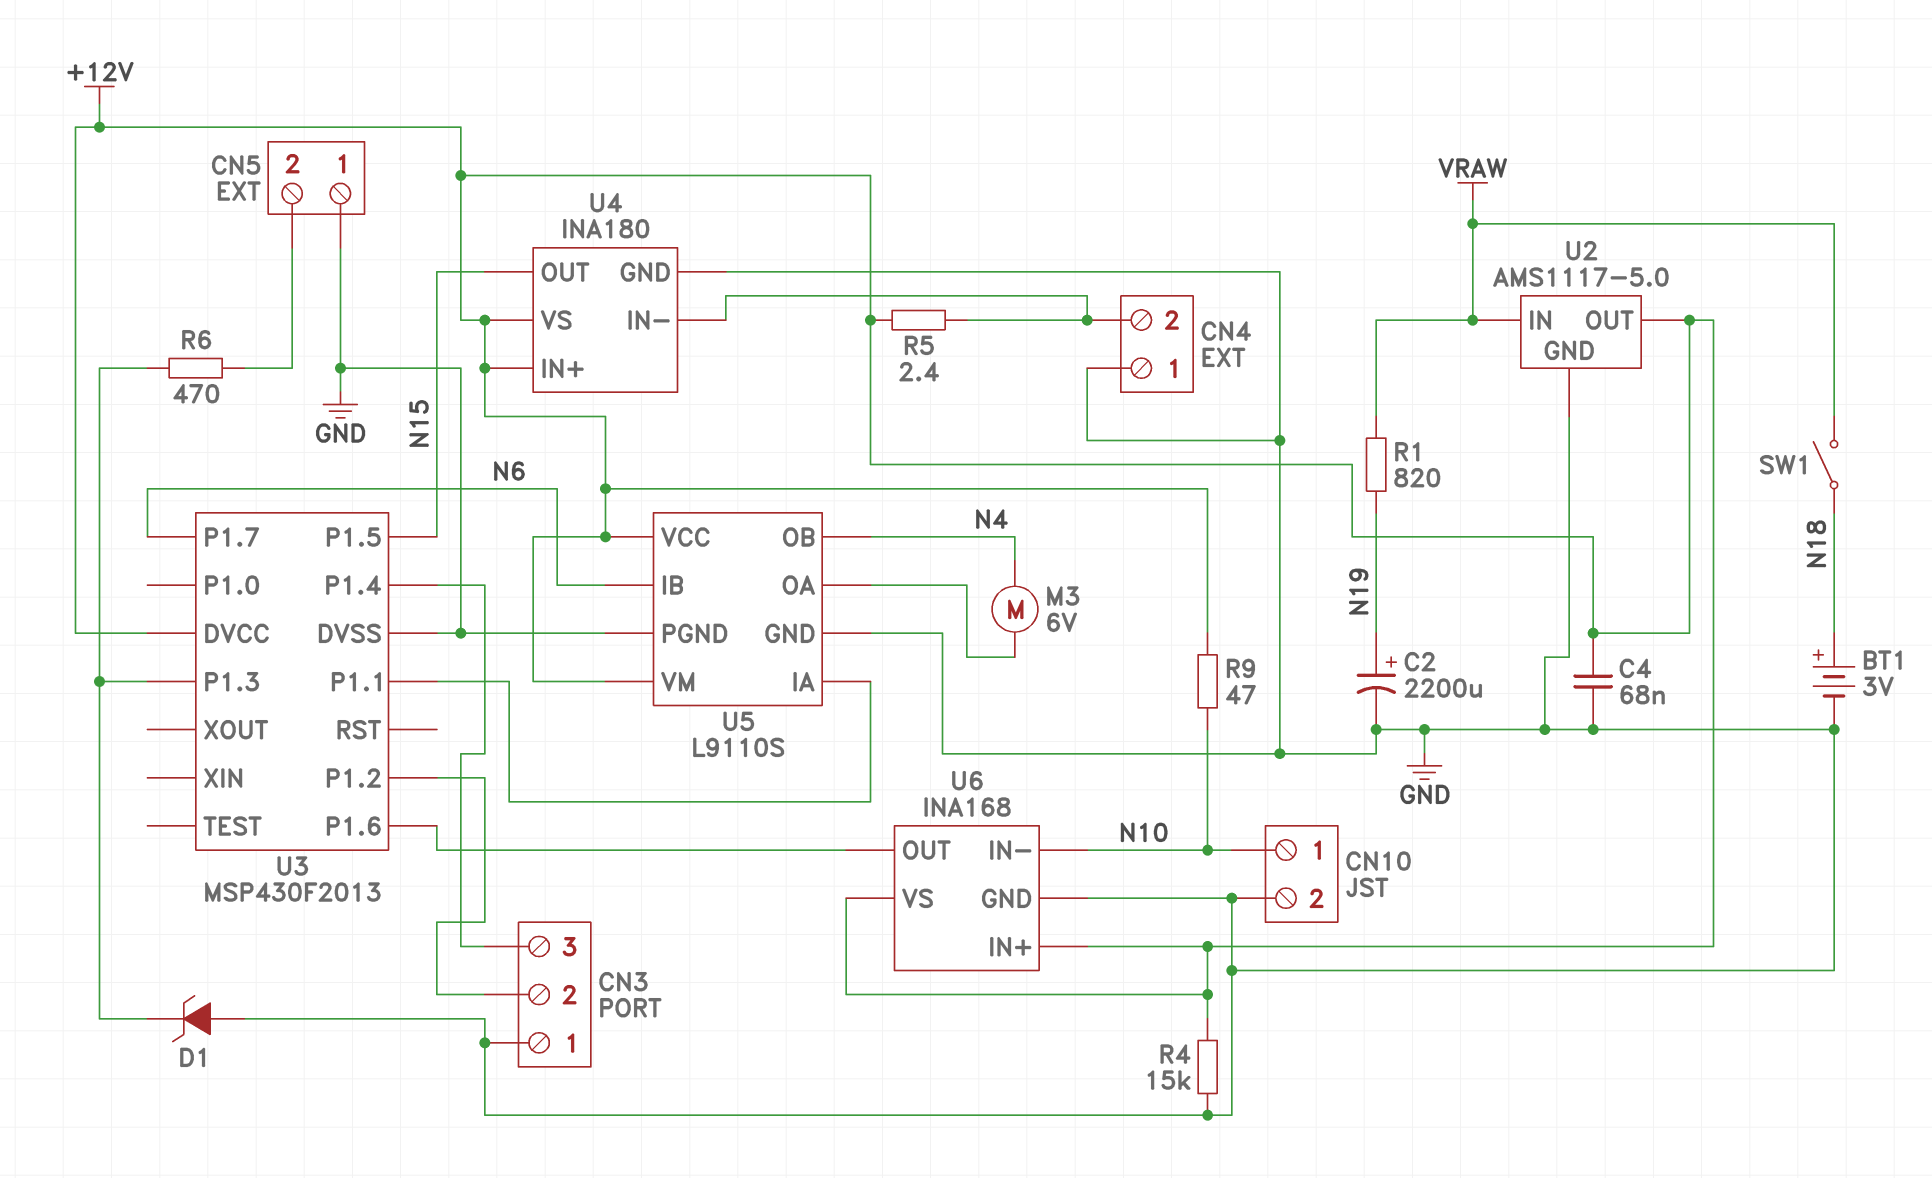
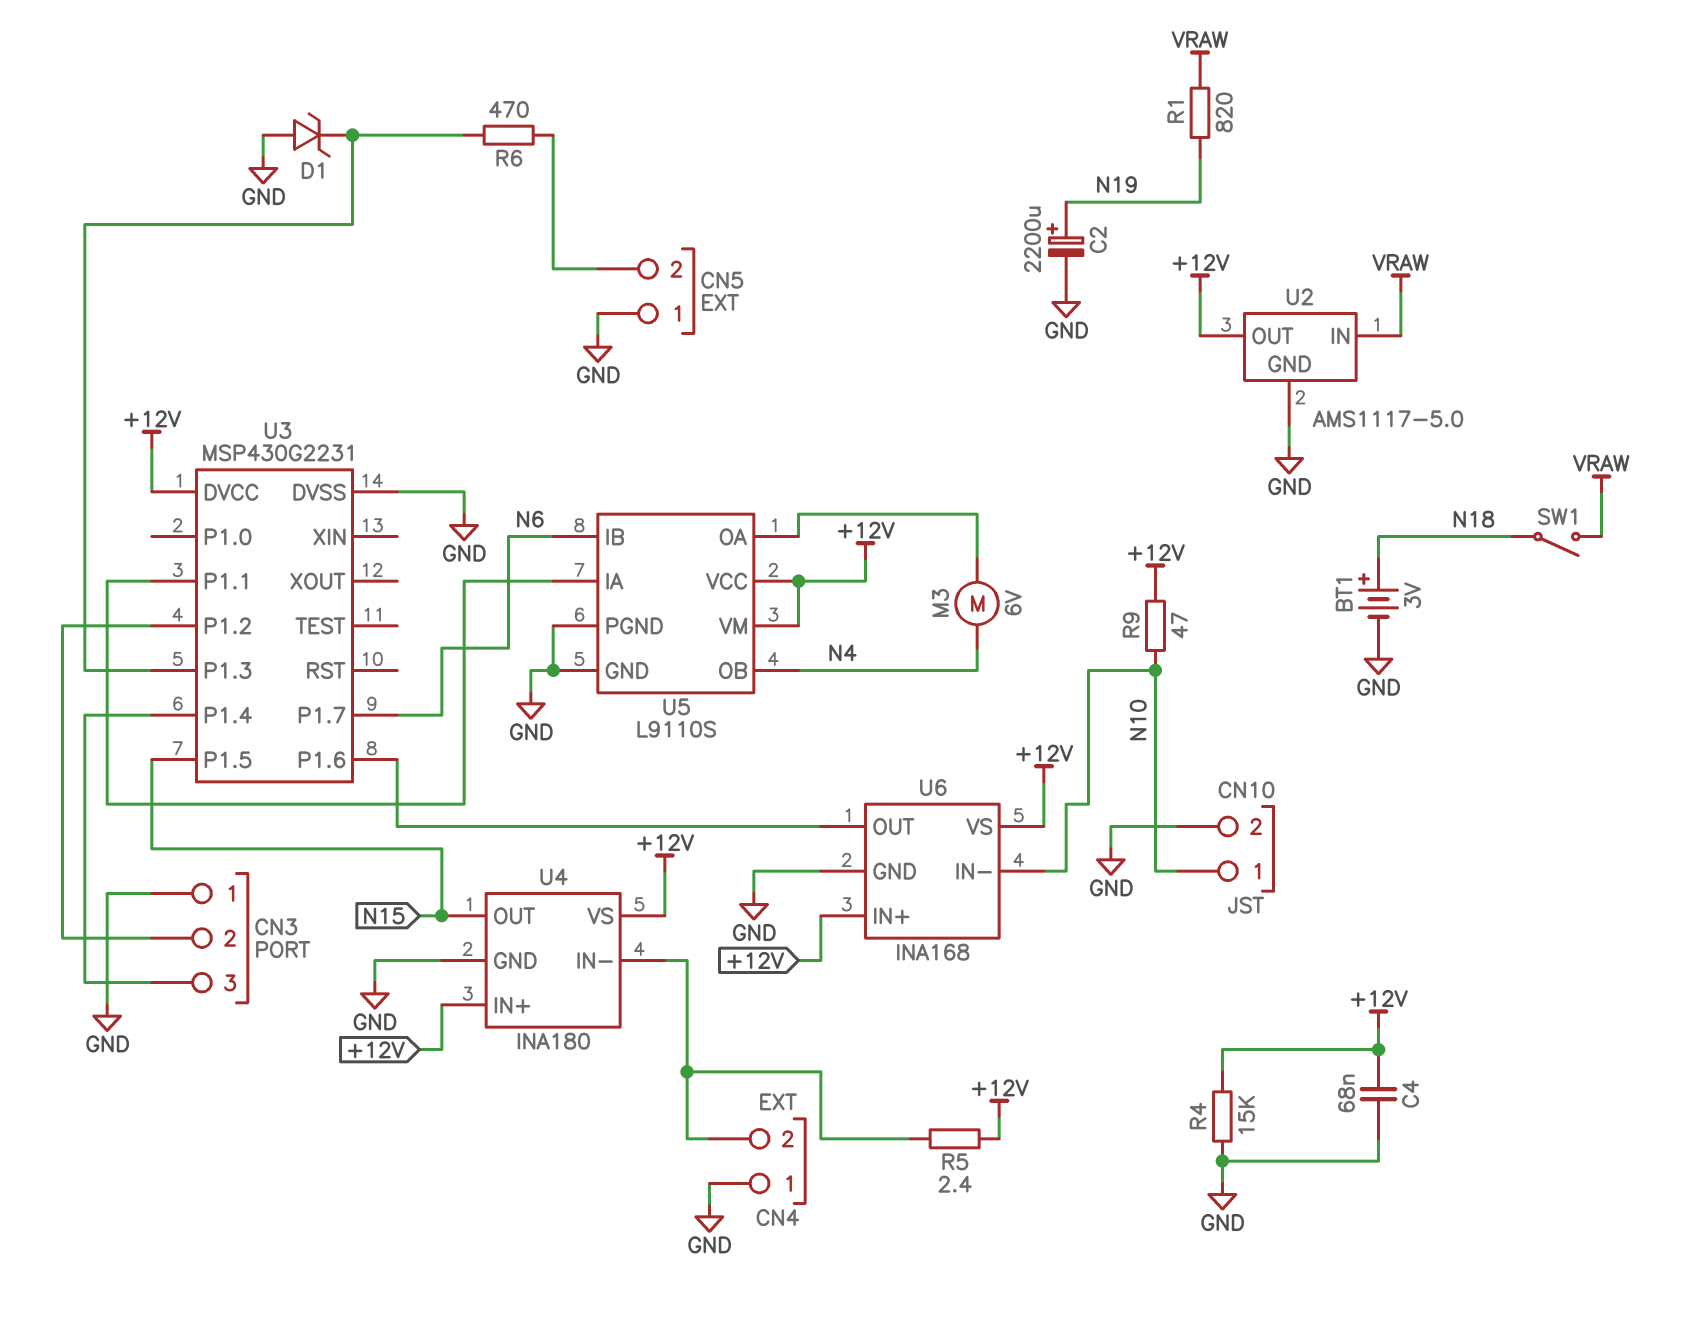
U3: MSP430F2013 -> MSP430G2231

